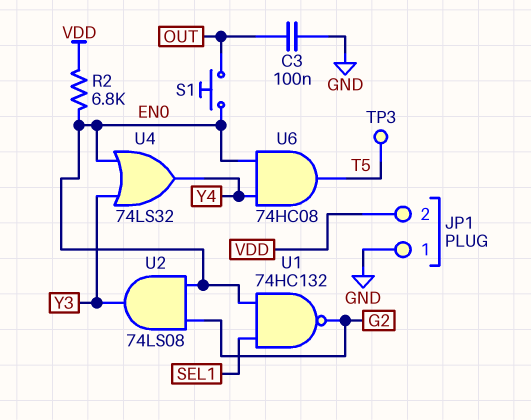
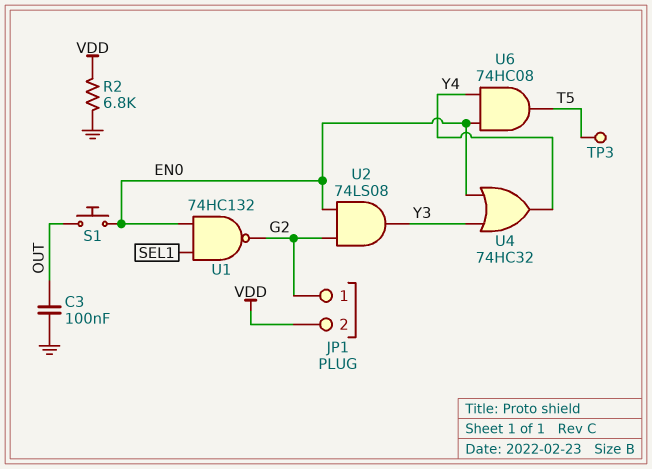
JP1 pin 1: GND -> G2
R2: 6.8k (EN0, VDD) -> 6.8k (GND, VDD)
U4: OR 74LS32 (in EN0, in Y3, out Y4) -> OR 74HC32 (in EN0, in Y3, out Y4)

